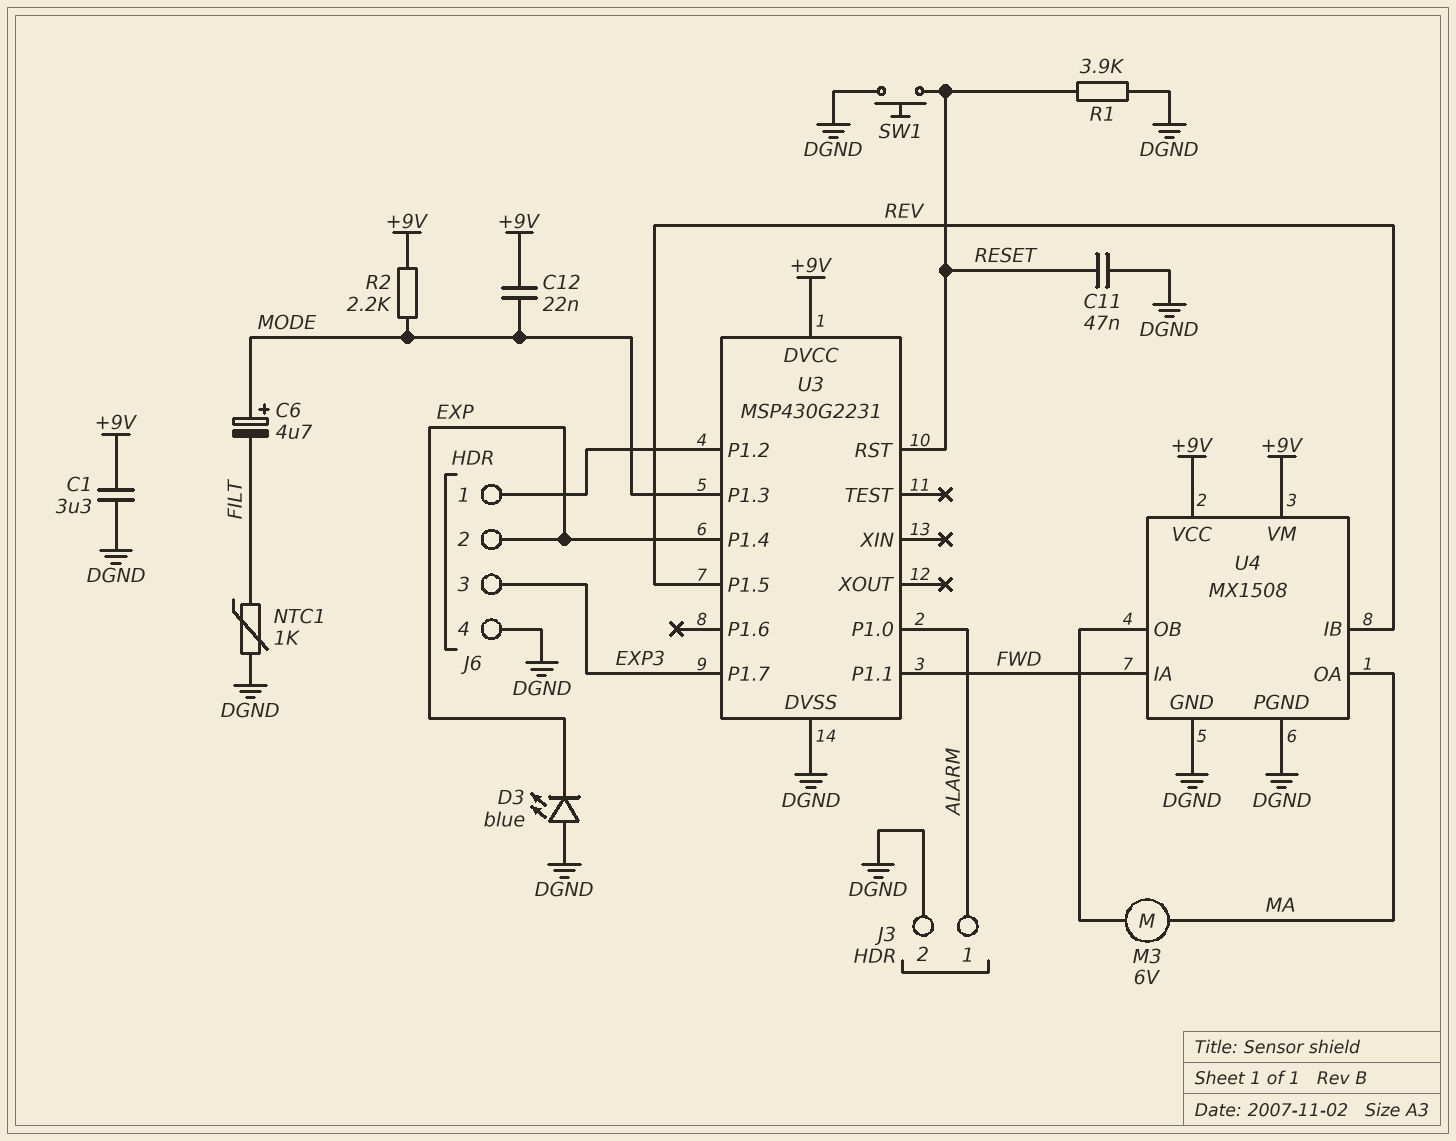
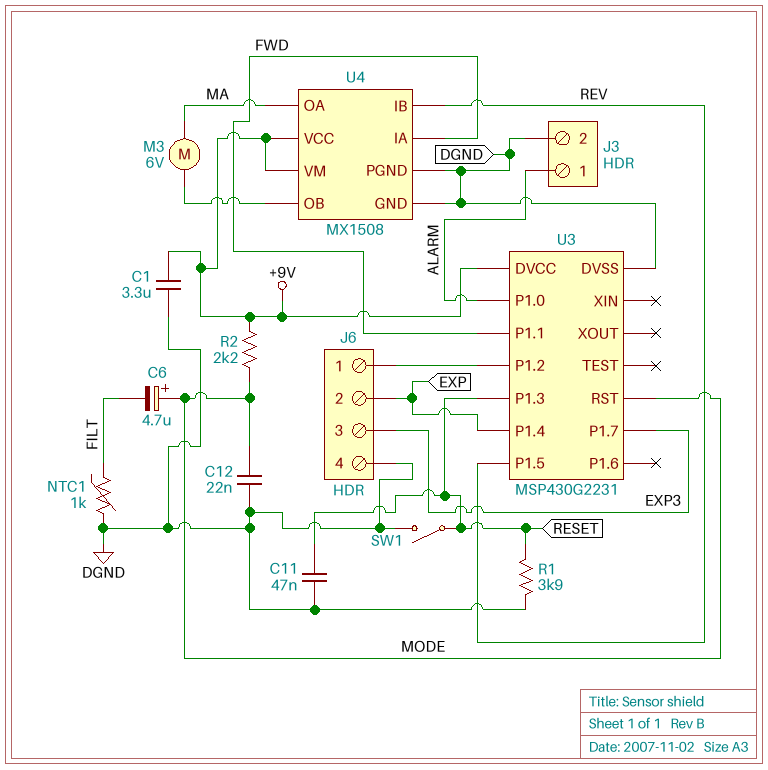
C12: 22nF (+9V, MODE) -> 22nF (DGND, MODE)
D3: LED blue (A DGND, K EXP) -> none
SW1: button (DGND, RESET) -> switch (DGND, RESET)
U3 pin P1.3: MODE -> RESET
U3 pin RST: RESET -> MODE

